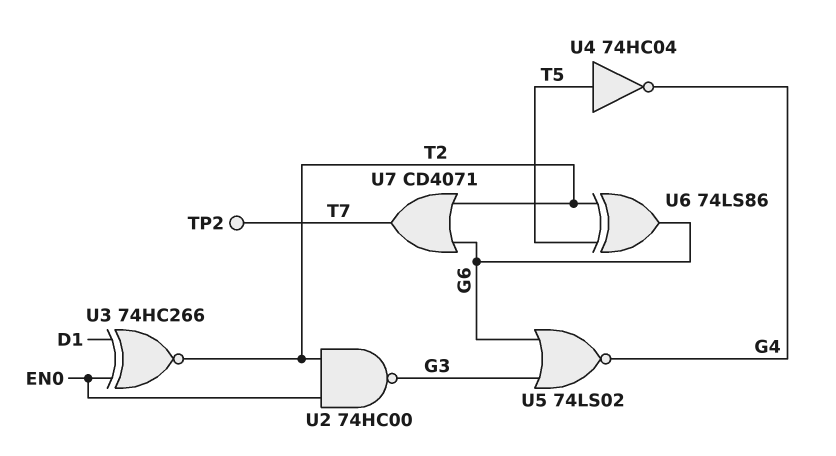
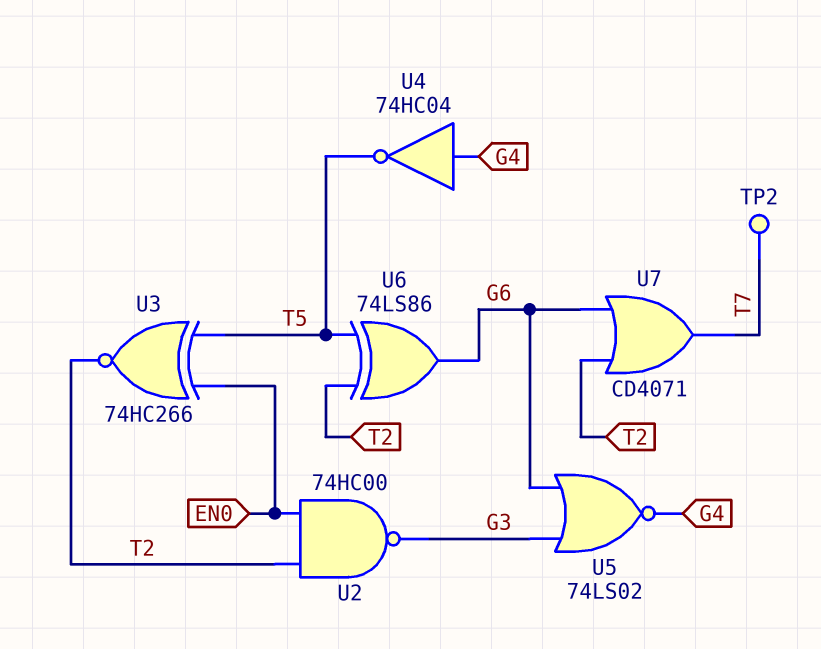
U3: XNOR 74HC266 (in D1, in EN0, out T2) -> XNOR 74HC266 (in EN0, in T5, out T2)
U4: NOT 74HC04 (in T5, out G4) -> NOT 74HC04 (in G4, out T5)

